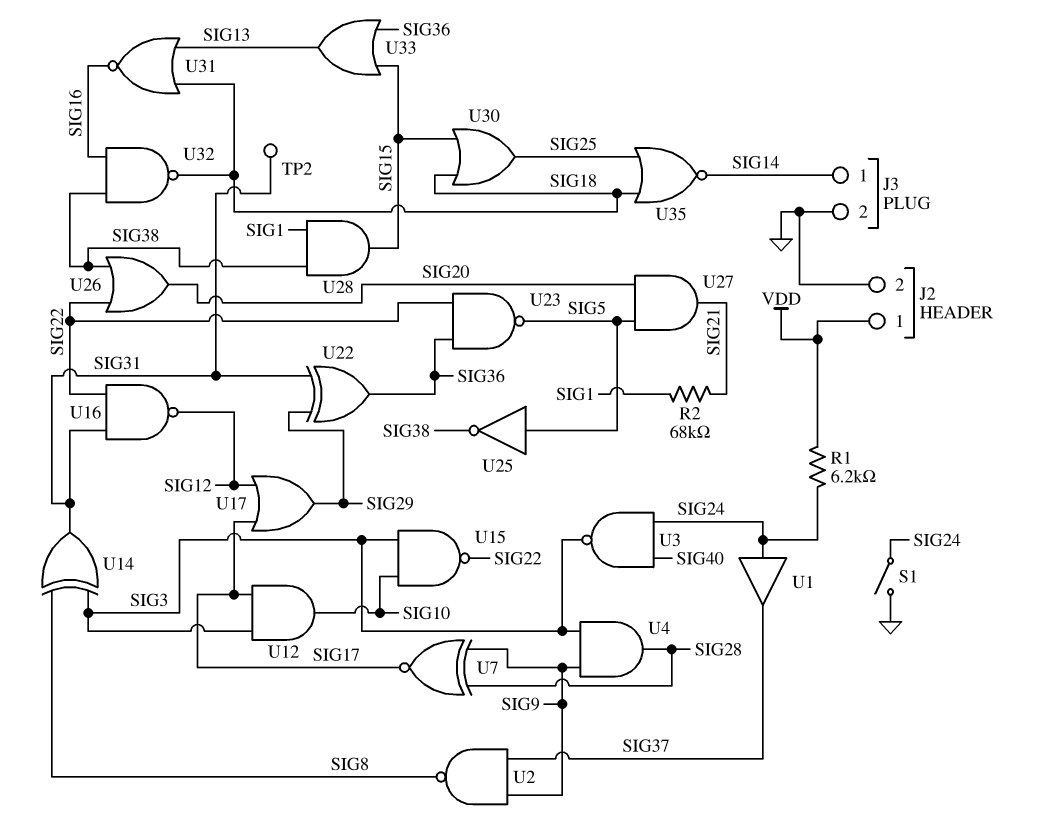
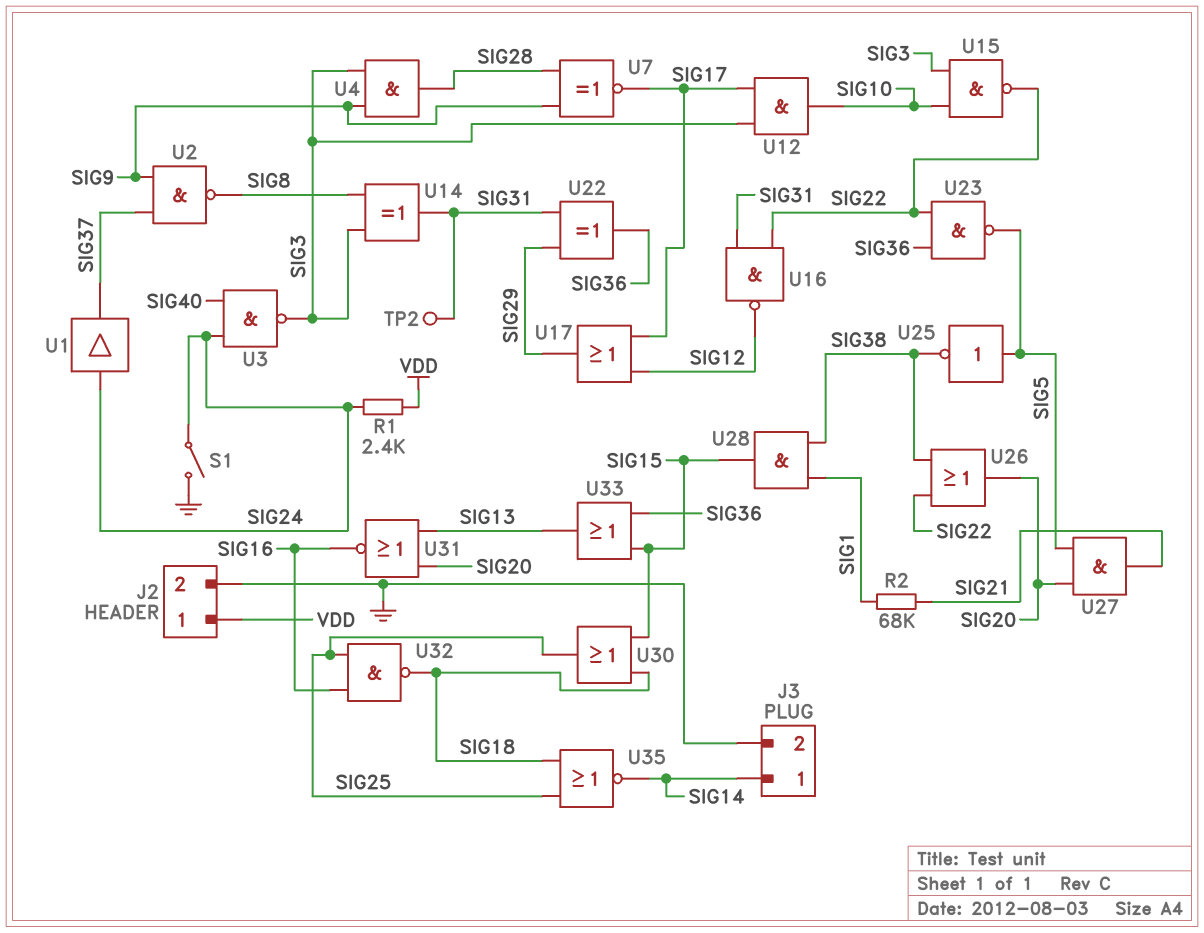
R1: 6.2k (SIG24, VDD) -> 2.4k (SIG24, VDD)
U31: NOR (in SIG13, in SIG18, out SIG16) -> NOR (in SIG13, in SIG20, out SIG16)
U32: NAND (in SIG16, in SIG38, out SIG18) -> NAND (in SIG16, in SIG25, out SIG18)

